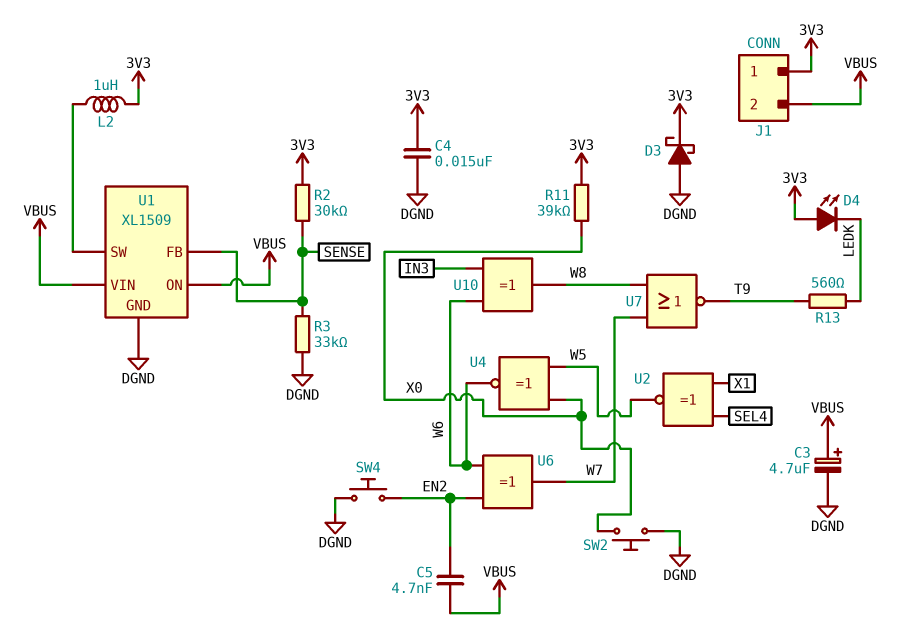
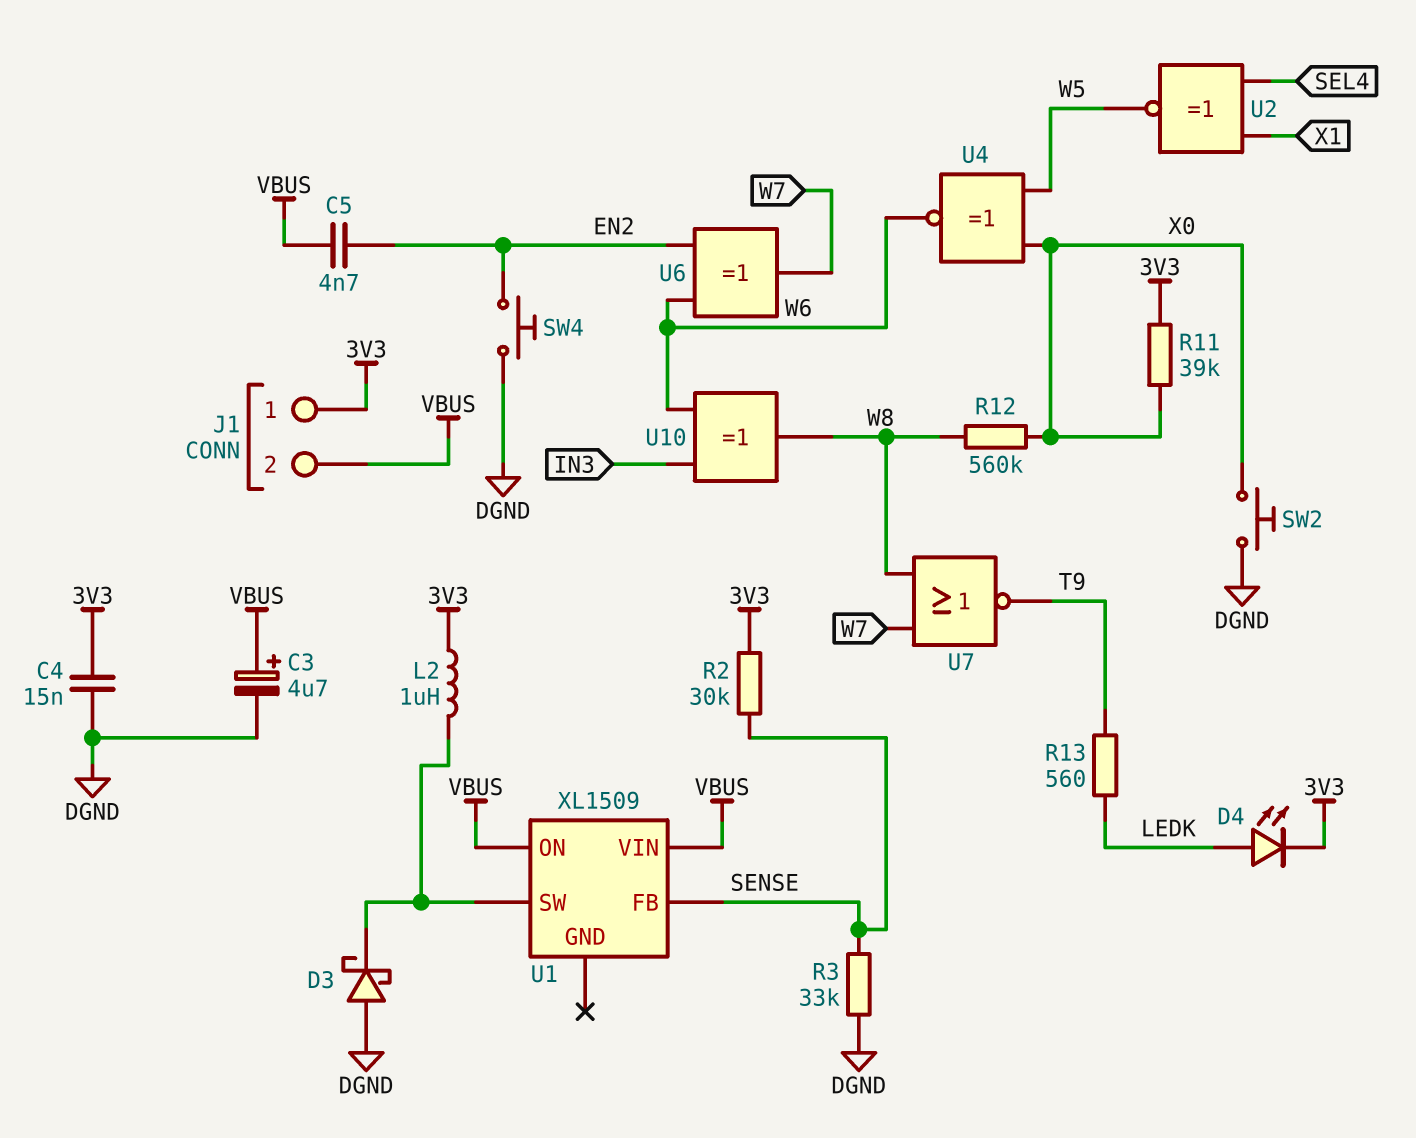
D3: schottky (A DGND, K 3V3) -> schottky (A DGND, K U1/SW)
D4: LED (A 3V3, K LEDK) -> LED (A LEDK, K 3V3)
R12: none -> 560k (W8, X0)
U1 pin GND: DGND -> none

